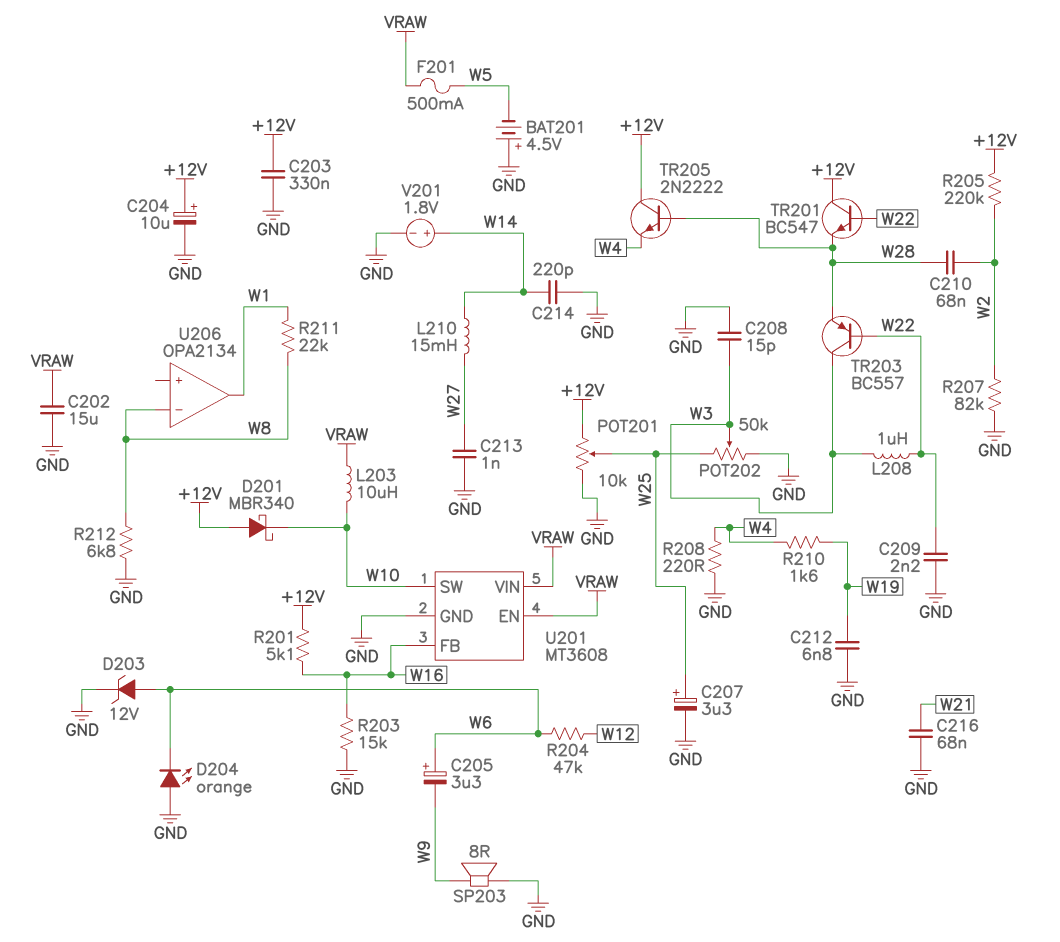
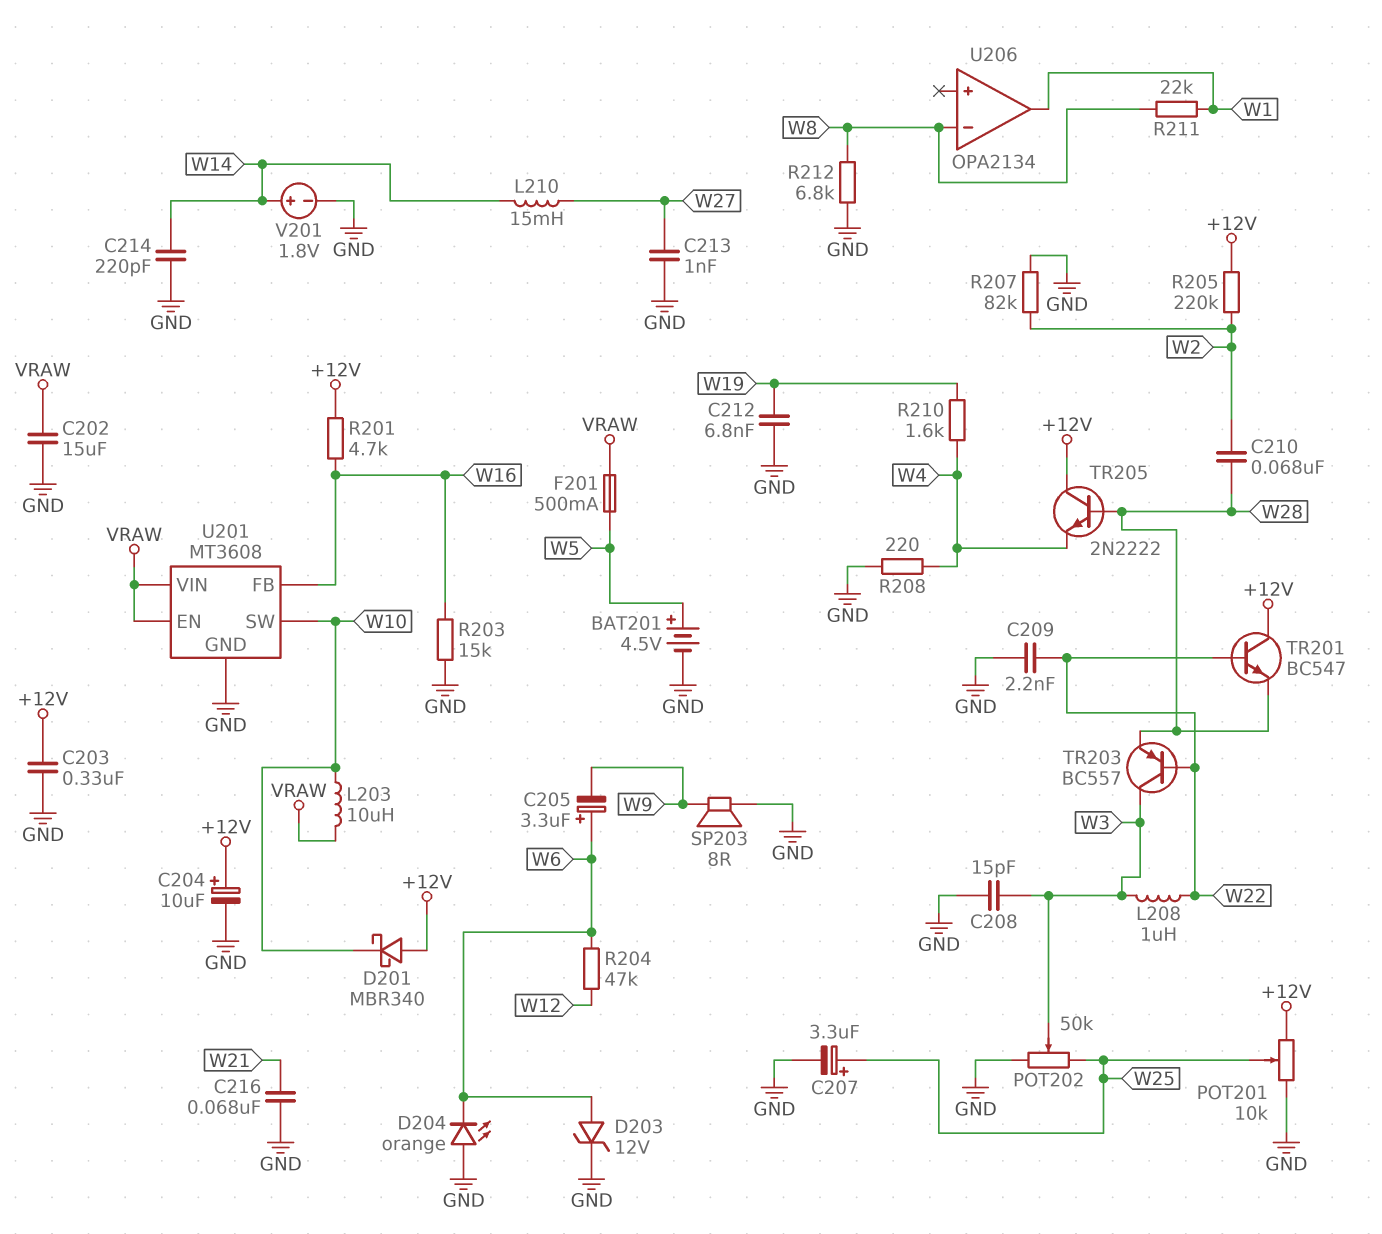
BAT201: 4.5V (plus GND, minus W5) -> 4.5V (plus W5, minus GND)
R201: 5.1k (+12V, W16) -> 4.7k (+12V, W16)

